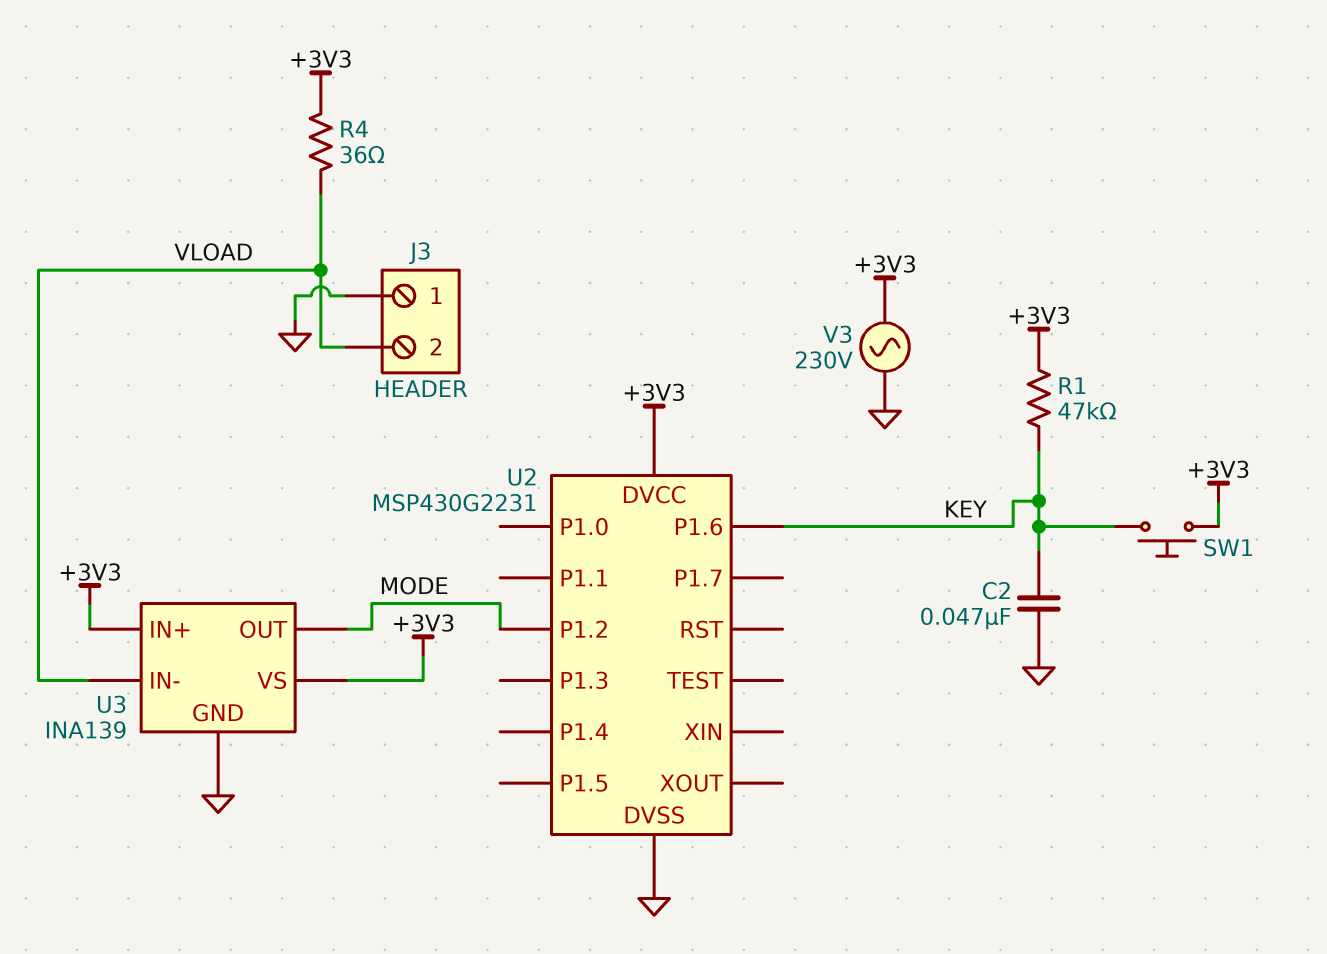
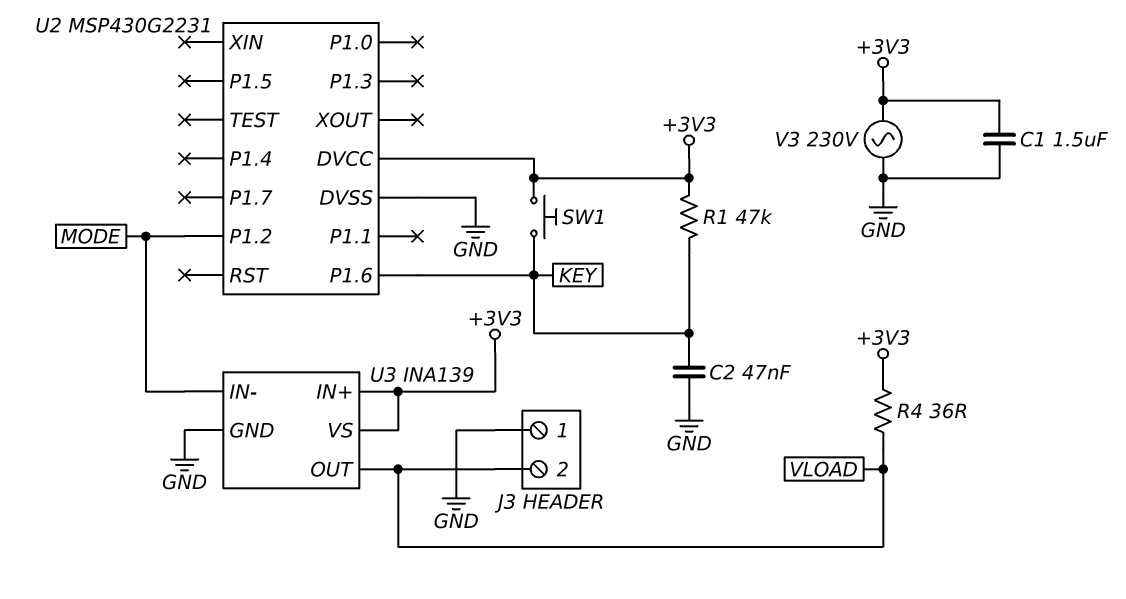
C1: none -> 1.5uF (+3V3, GND)
U3 pin IN-: VLOAD -> MODE
U3 pin OUT: MODE -> VLOAD

